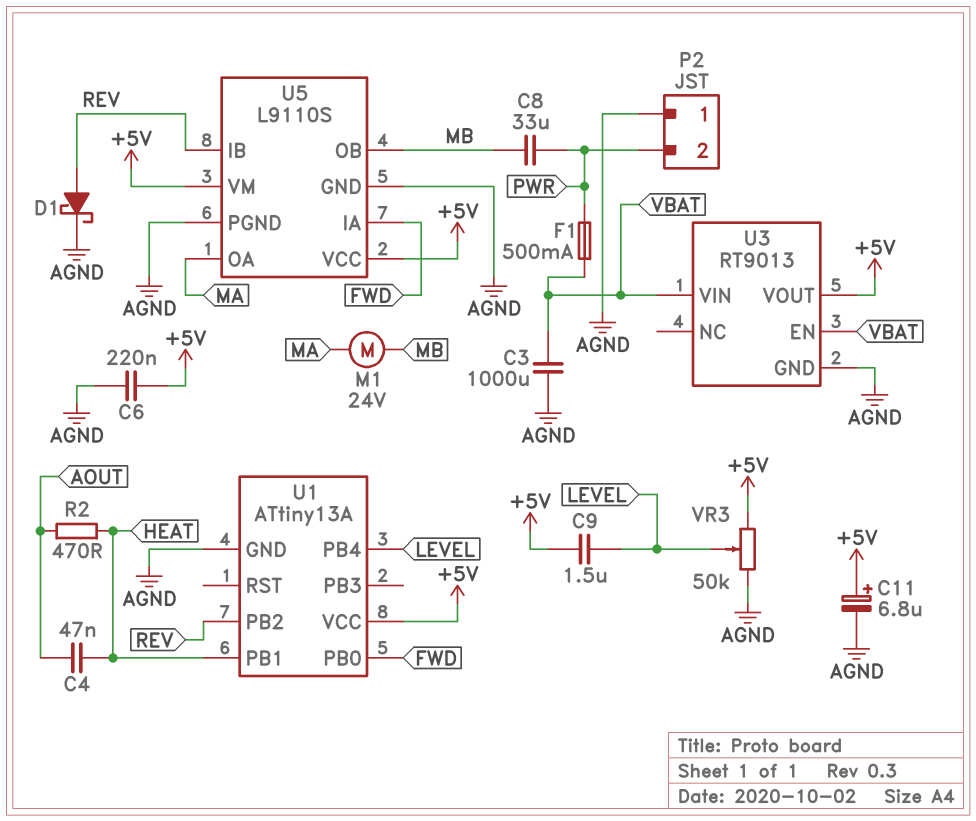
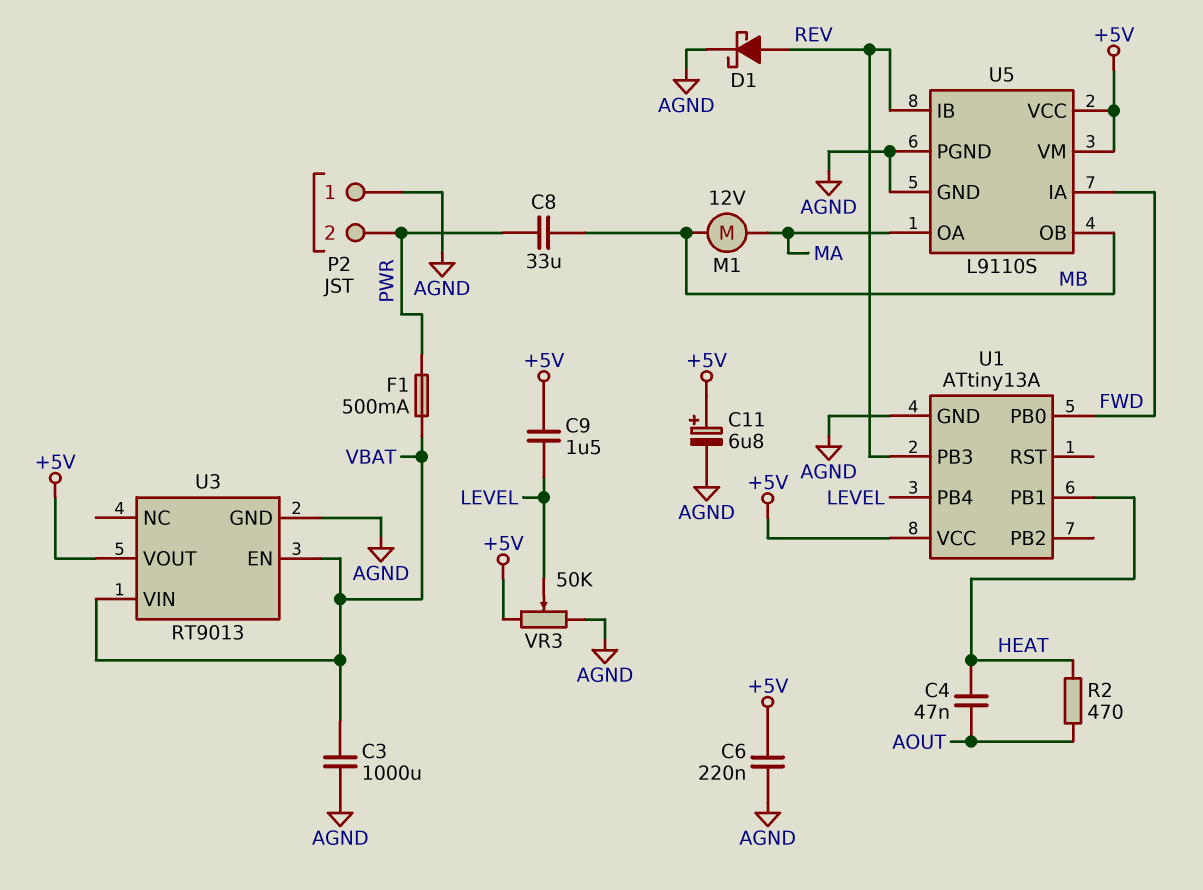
M1: motor 24V (MA, MB) -> motor 12V (MA, MB)
U1 pin PB2: REV -> none
U1 pin PB3: none -> REV

